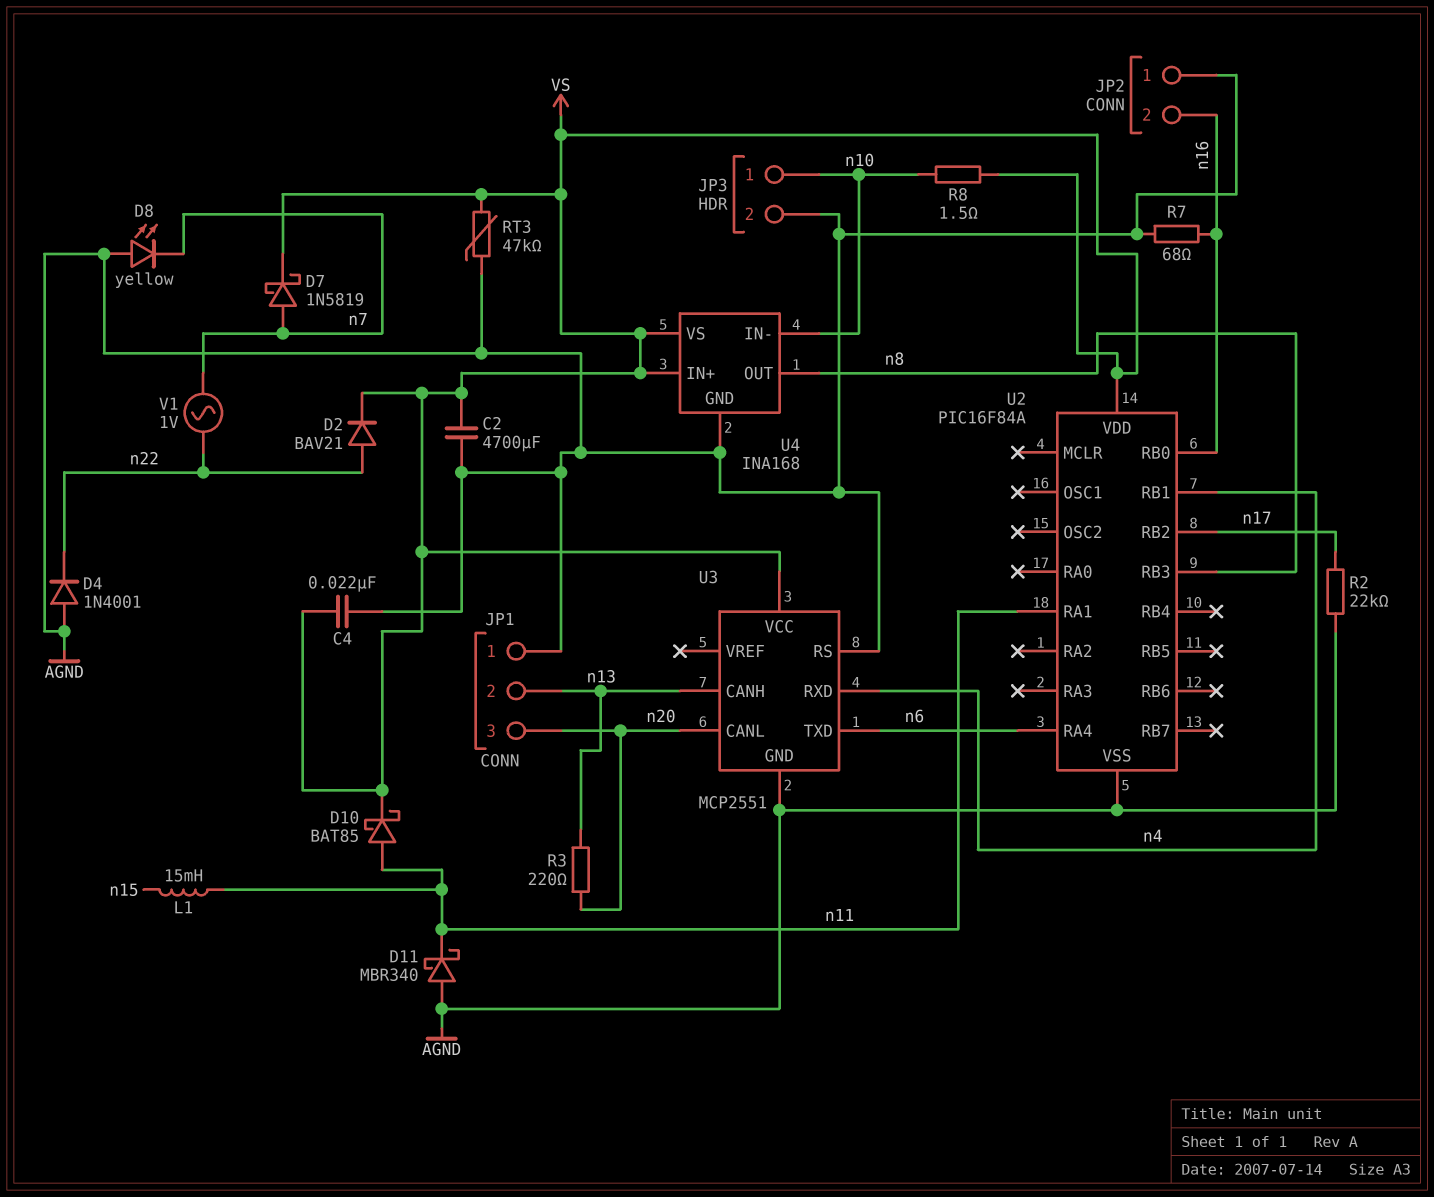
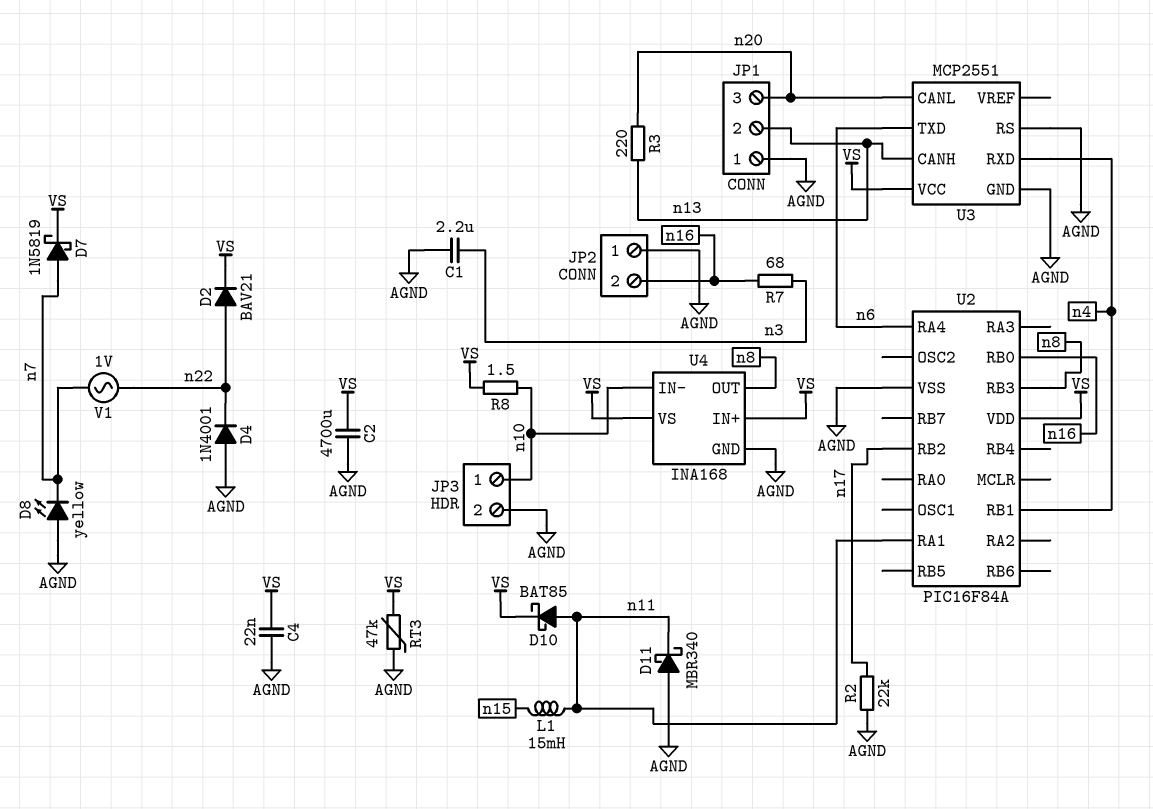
C1: none -> 2.2uF (AGND, n3)
R7: 68 (AGND, n16) -> 68 (n3, n16)

